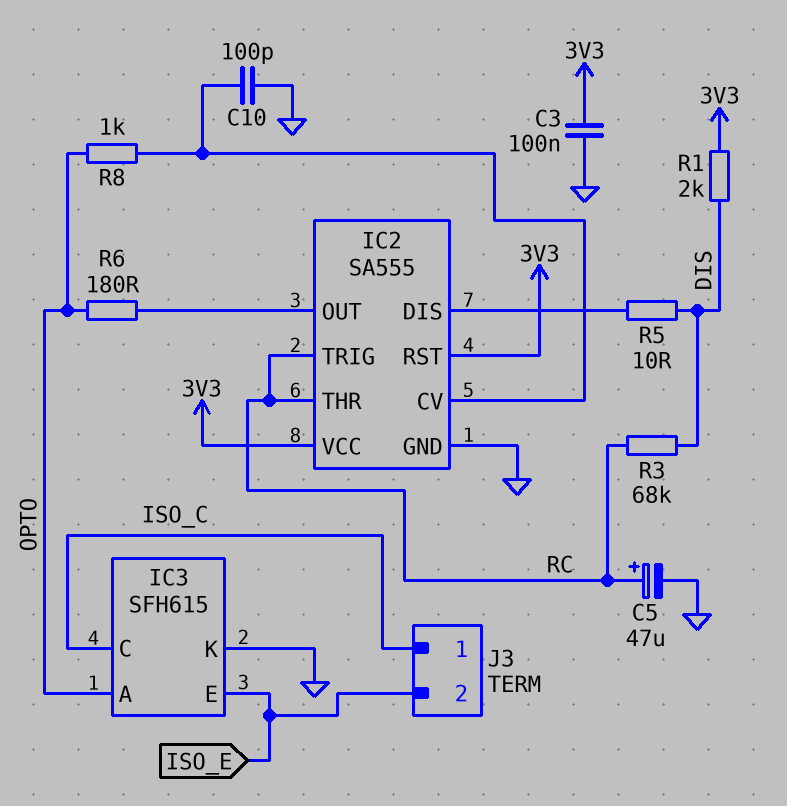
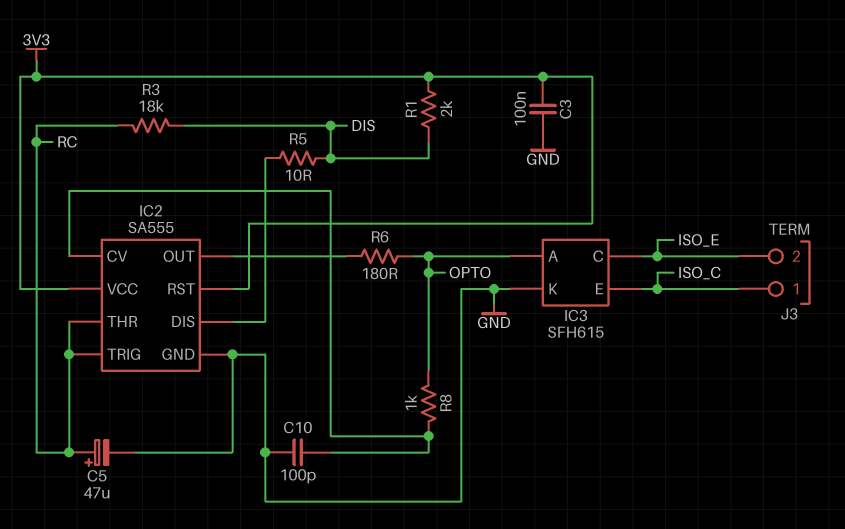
IC3 pin C: ISO_C -> ISO_E
IC3 pin E: ISO_E -> ISO_C
R3: 68k (DIS, RC) -> 18k (DIS, RC)

